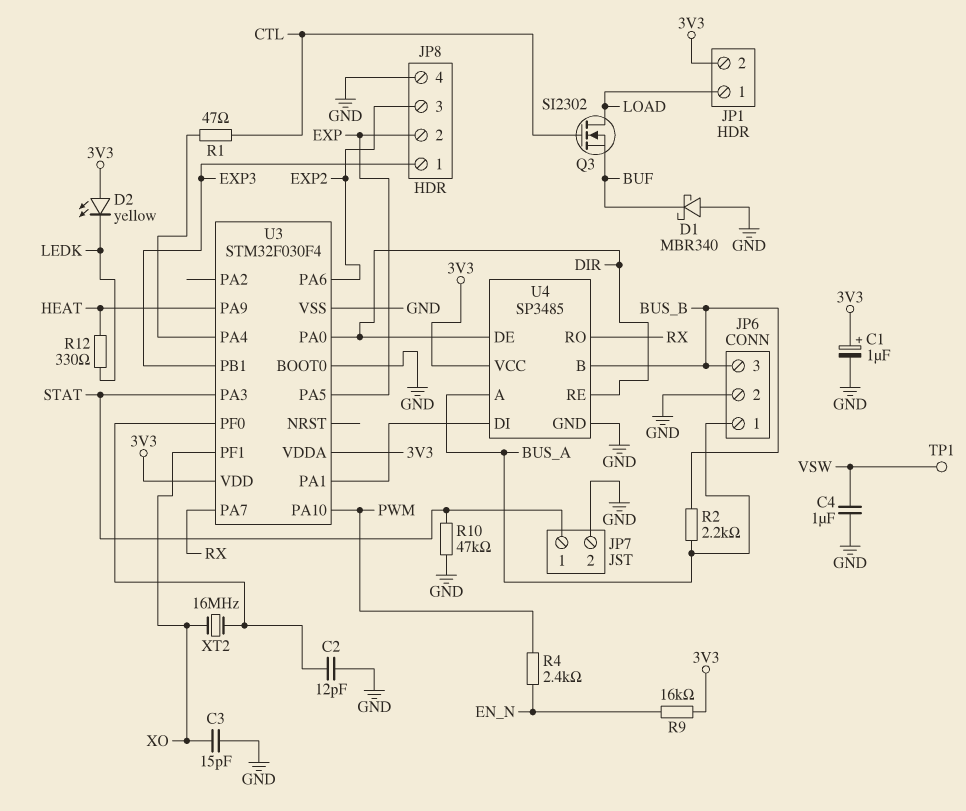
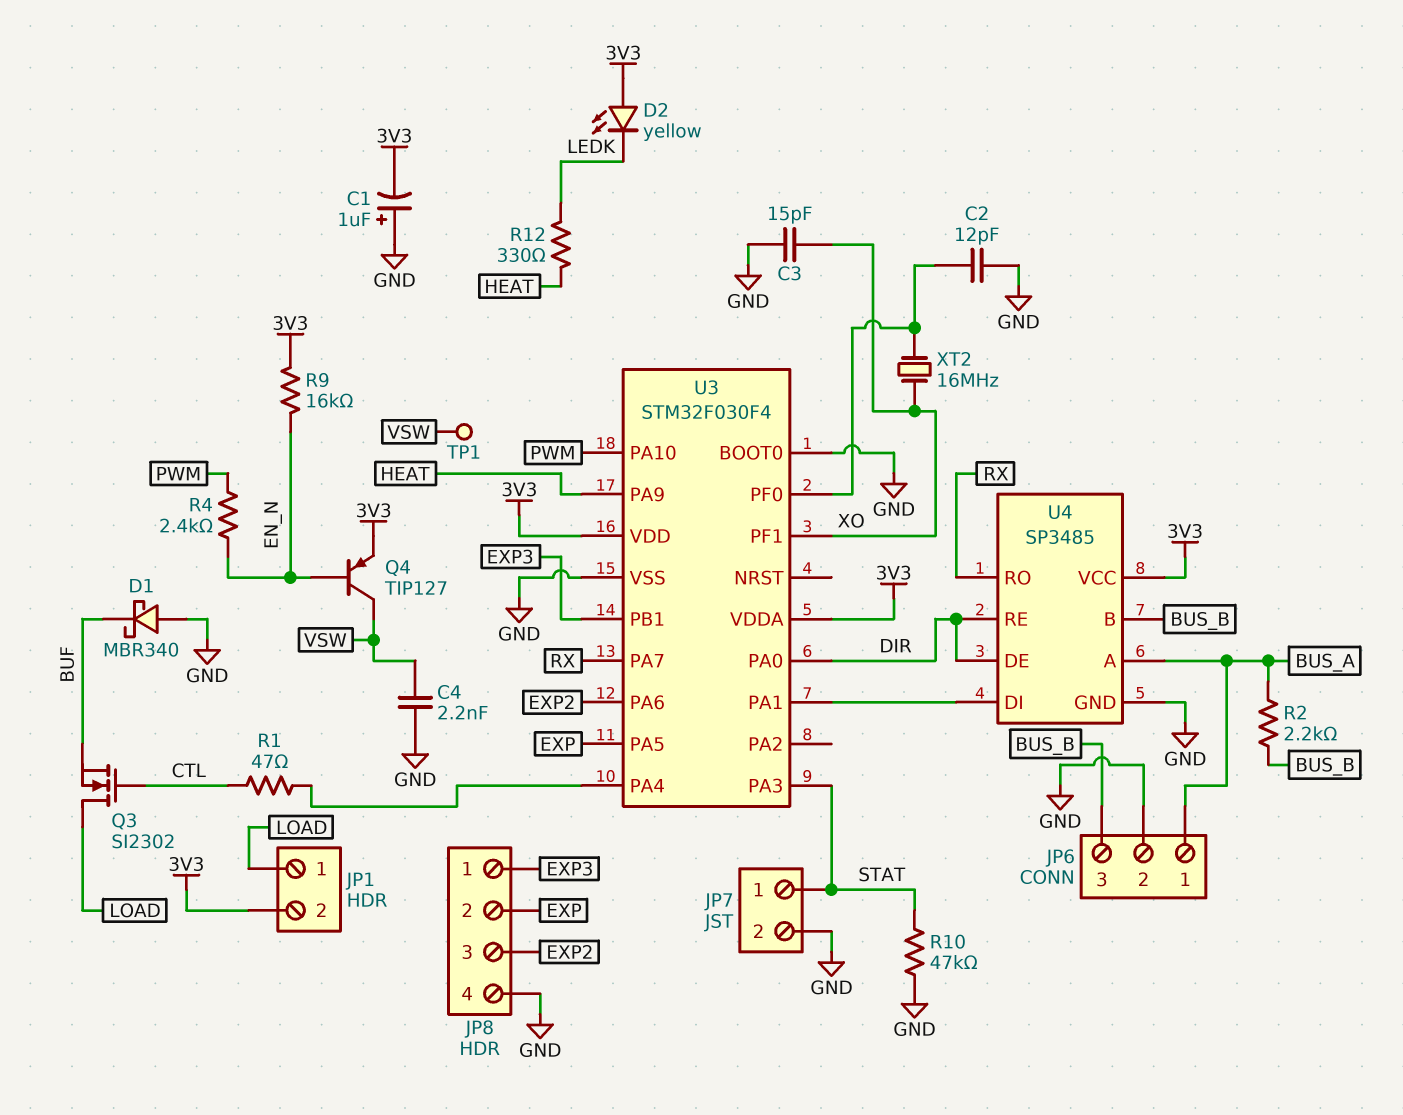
C1: 1uF (plus 3V3, minus GND) -> 1uF (plus GND, minus 3V3)
C4: 1uF (GND, VSW) -> 2.2nF (GND, VSW)
Q4: none -> PNP TIP127 (B EN_N, C VSW, E 3V3)

